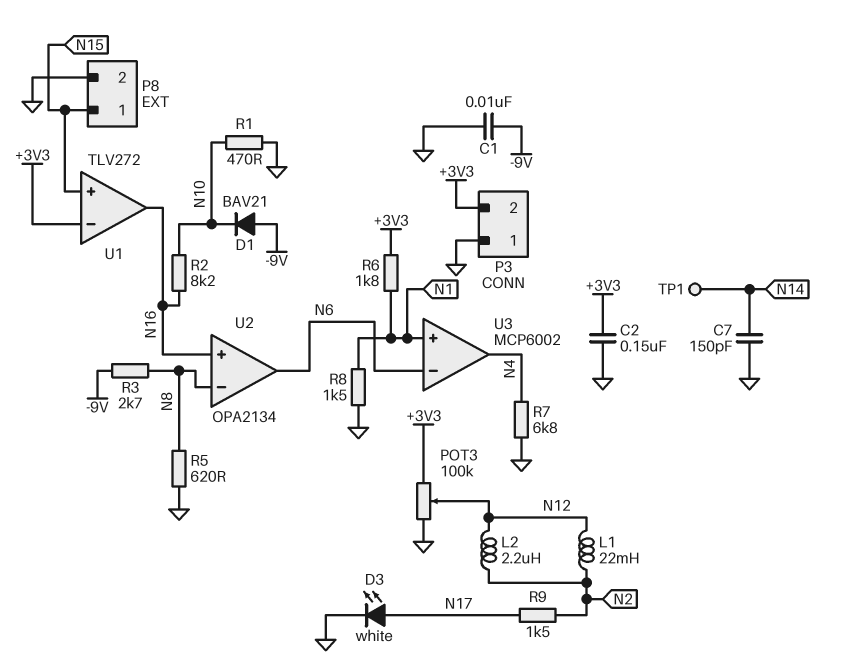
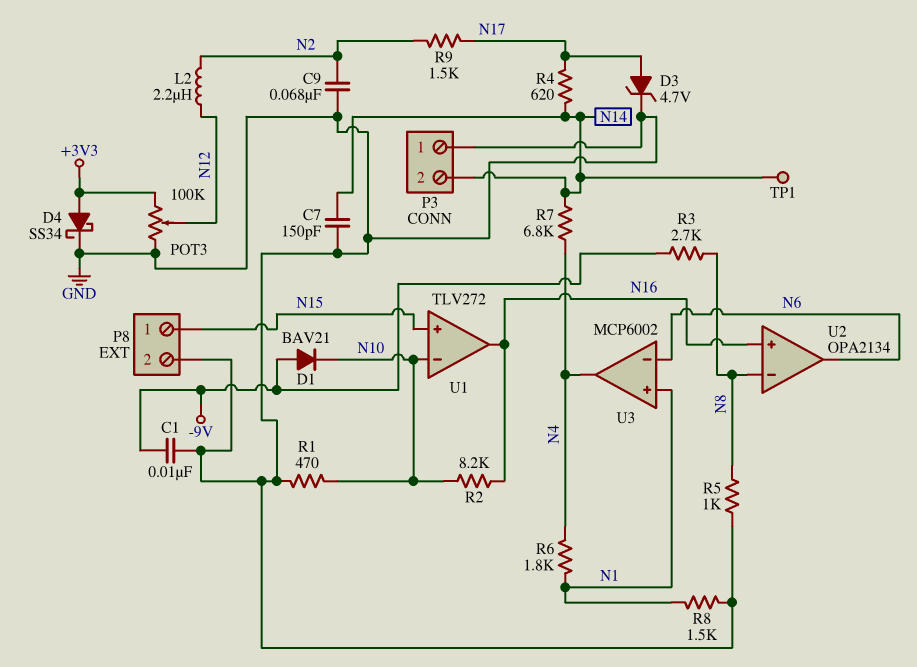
C2: 150nF (+3V3, GND) -> none
C9: none -> 68nF (GND, N2)
D3: LED white (A N17, K GND) -> zener 4.7V (A N17, K GND)
D4: none -> schottky SS34 (A +3V3, K GND)
L1: 22mH (N2, N12) -> none
P3 pin 2: +3V3 -> N14
R4: none -> 620 (N14, N17)
R5: 620 (GND, N8) -> 1k (GND, N8)
R6: 1.8k (+3V3, N1) -> 1.8k (N1, N4)
R7: 6.8k (GND, N4) -> 6.8k (N4, N14)
U1 pin in-: +3V3 -> N10

